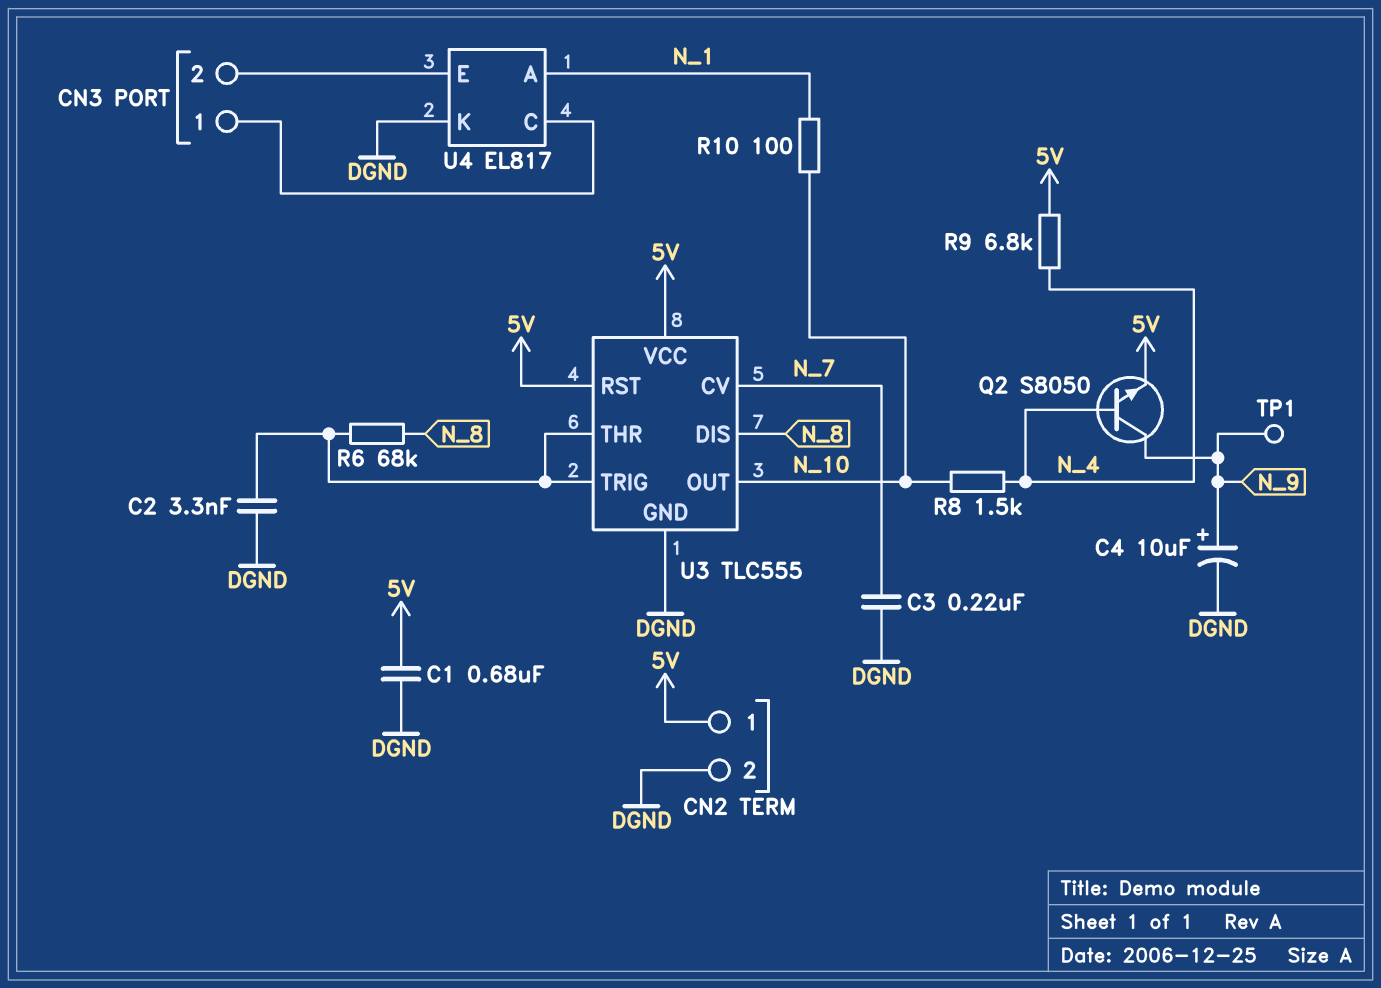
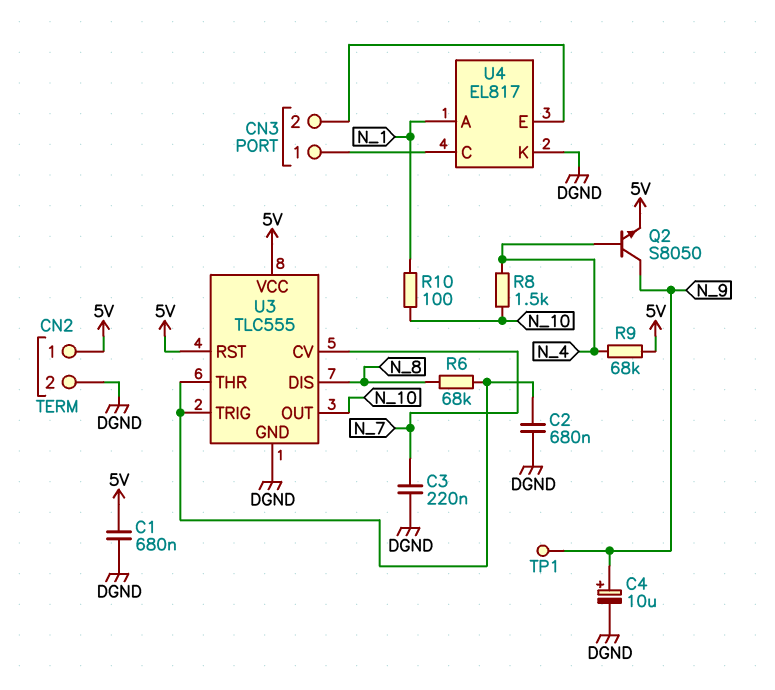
C2: 3.3nF (DGND, U3/THR) -> 680nF (DGND, U3/THR)
R9: 6.8k (5V, N_4) -> 68k (5V, N_4)

